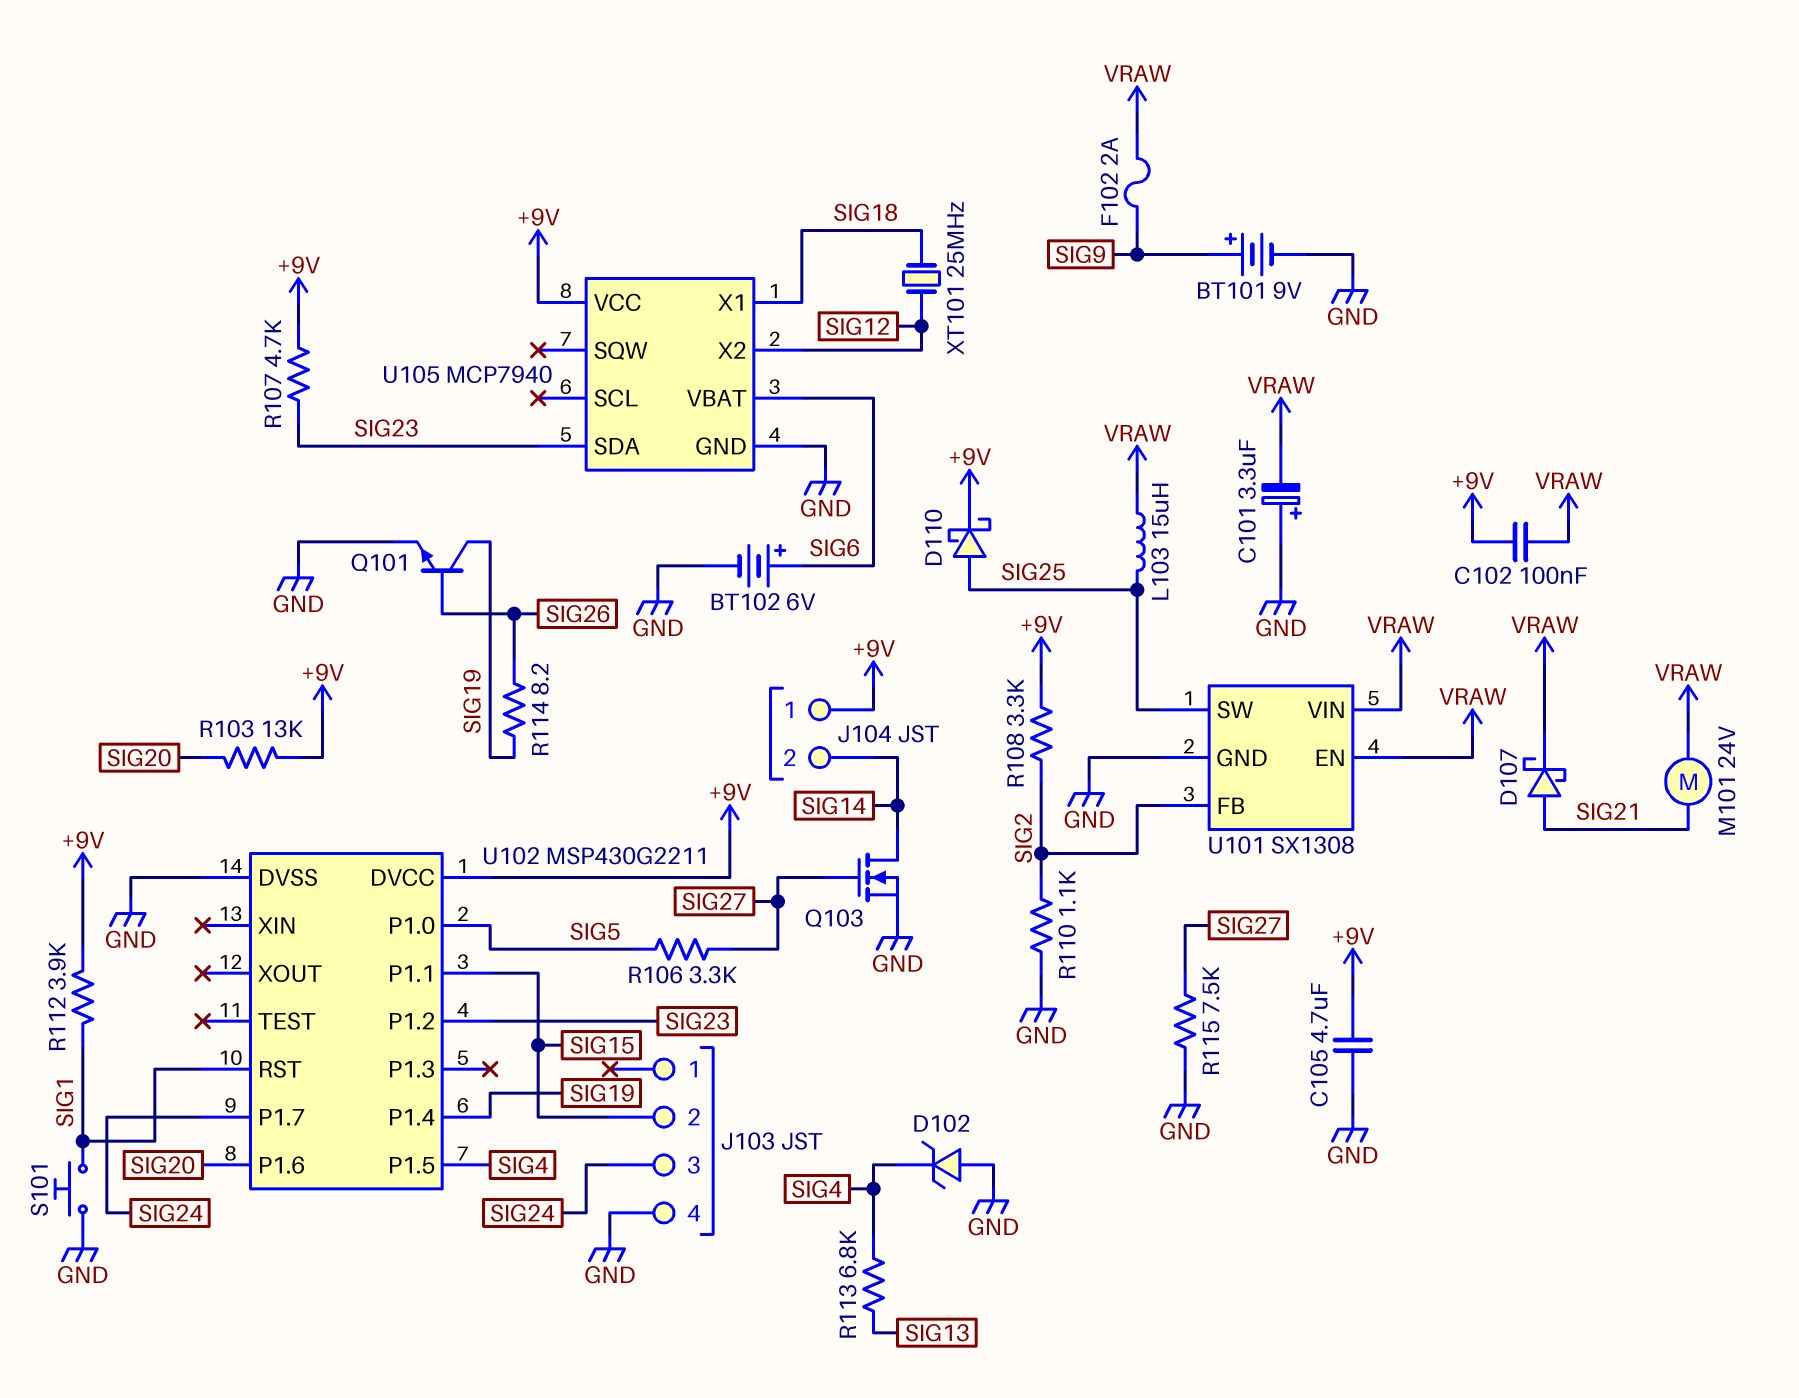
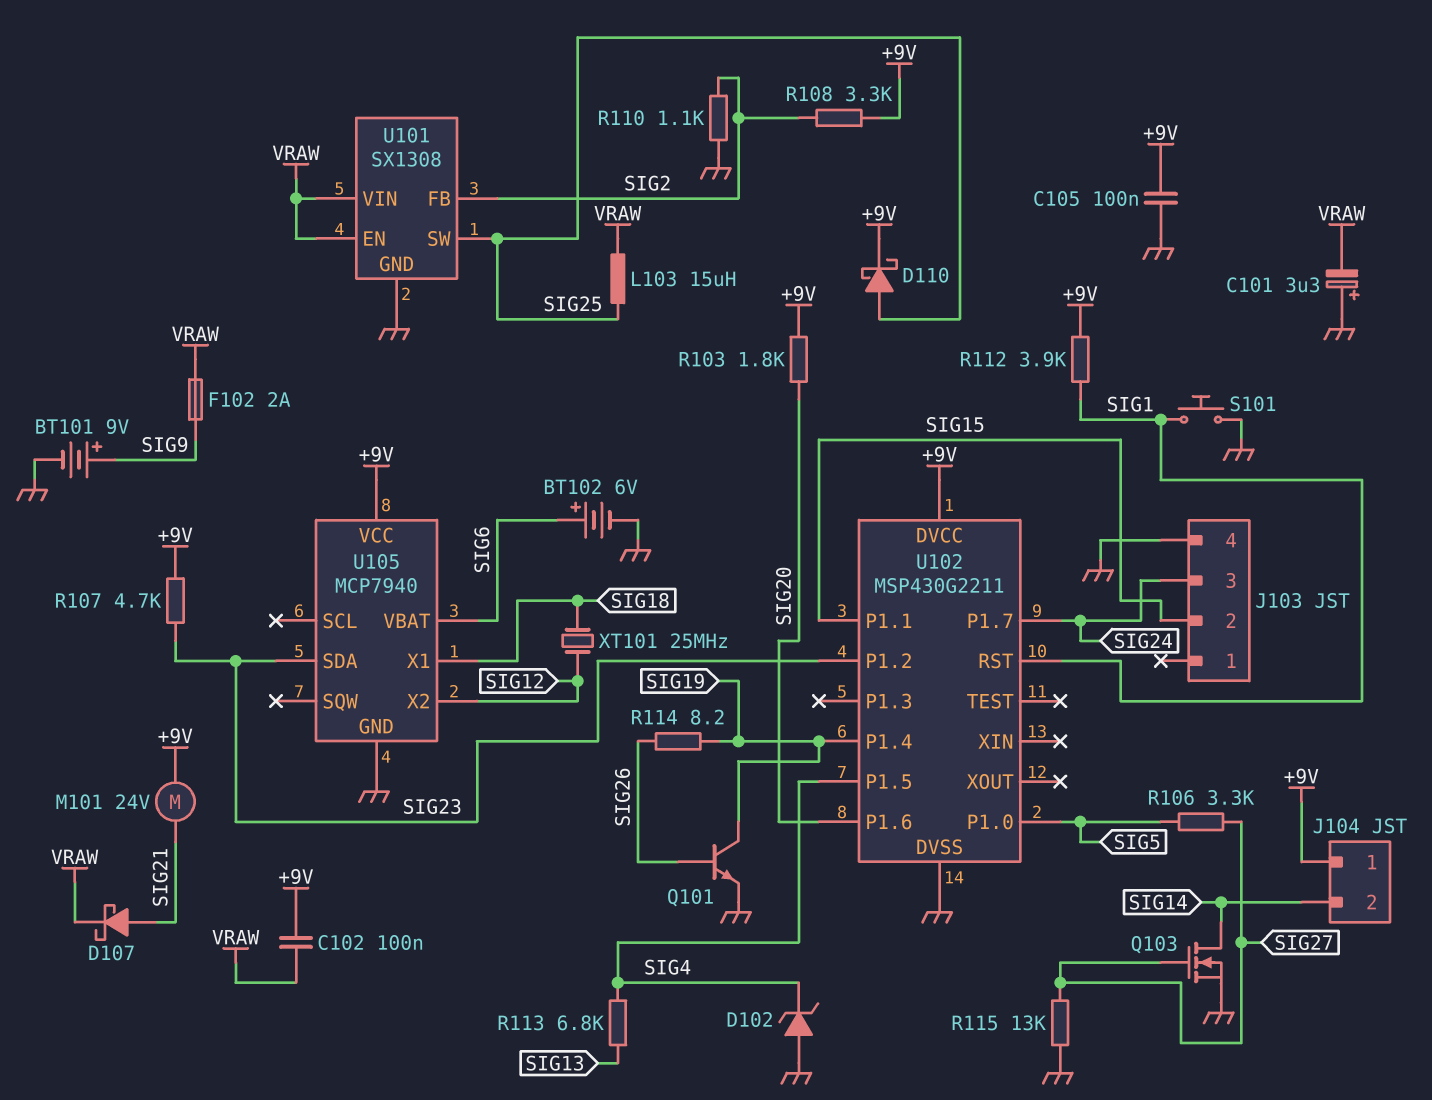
C105: 4.7uF (+9V, GND) -> 100nF (+9V, GND)
M101: motor 24V (SIG21, VRAW) -> motor 24V (+9V, SIG21)
R103: 13k (+9V, SIG20) -> 1.8k (+9V, SIG20)
R115: 7.5k (GND, SIG27) -> 13k (GND, SIG27)

